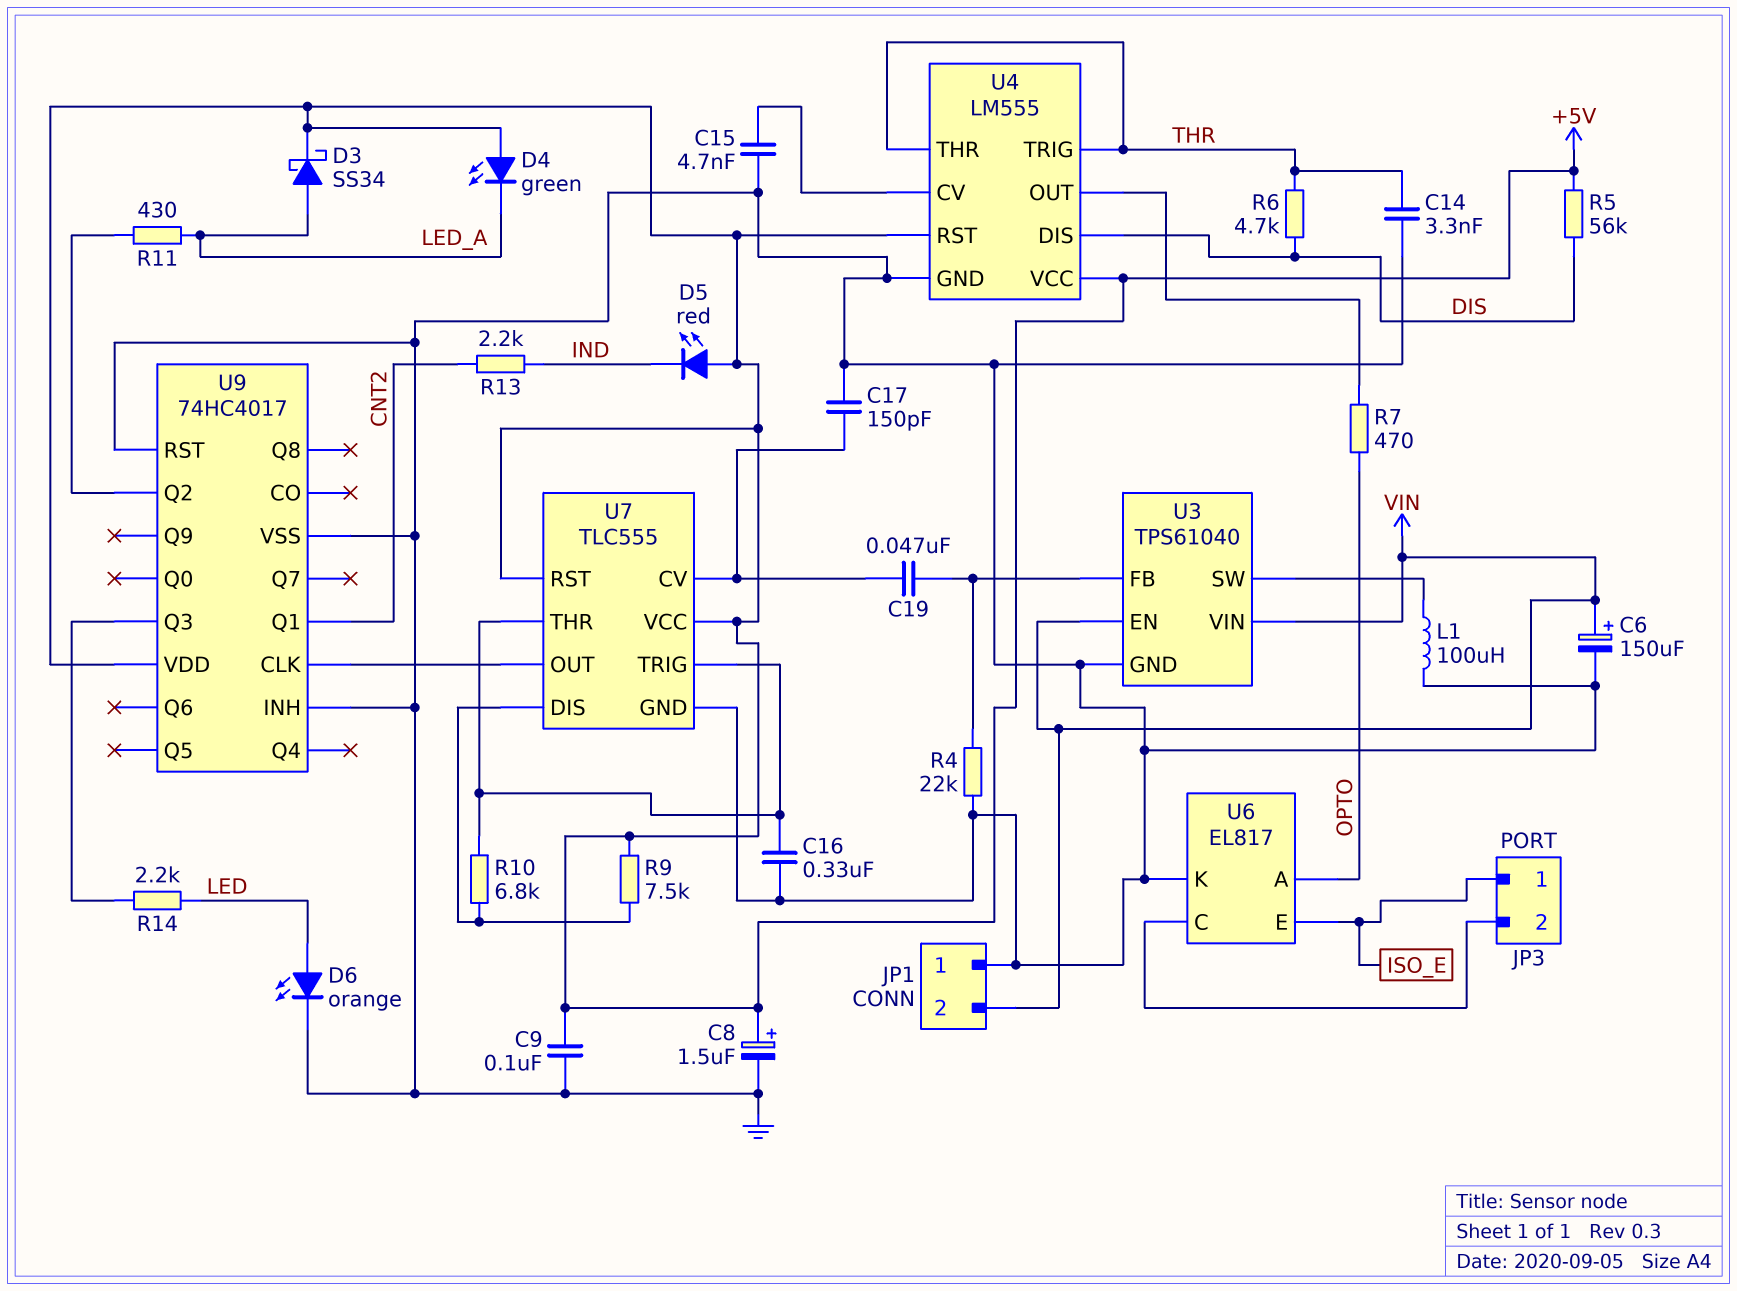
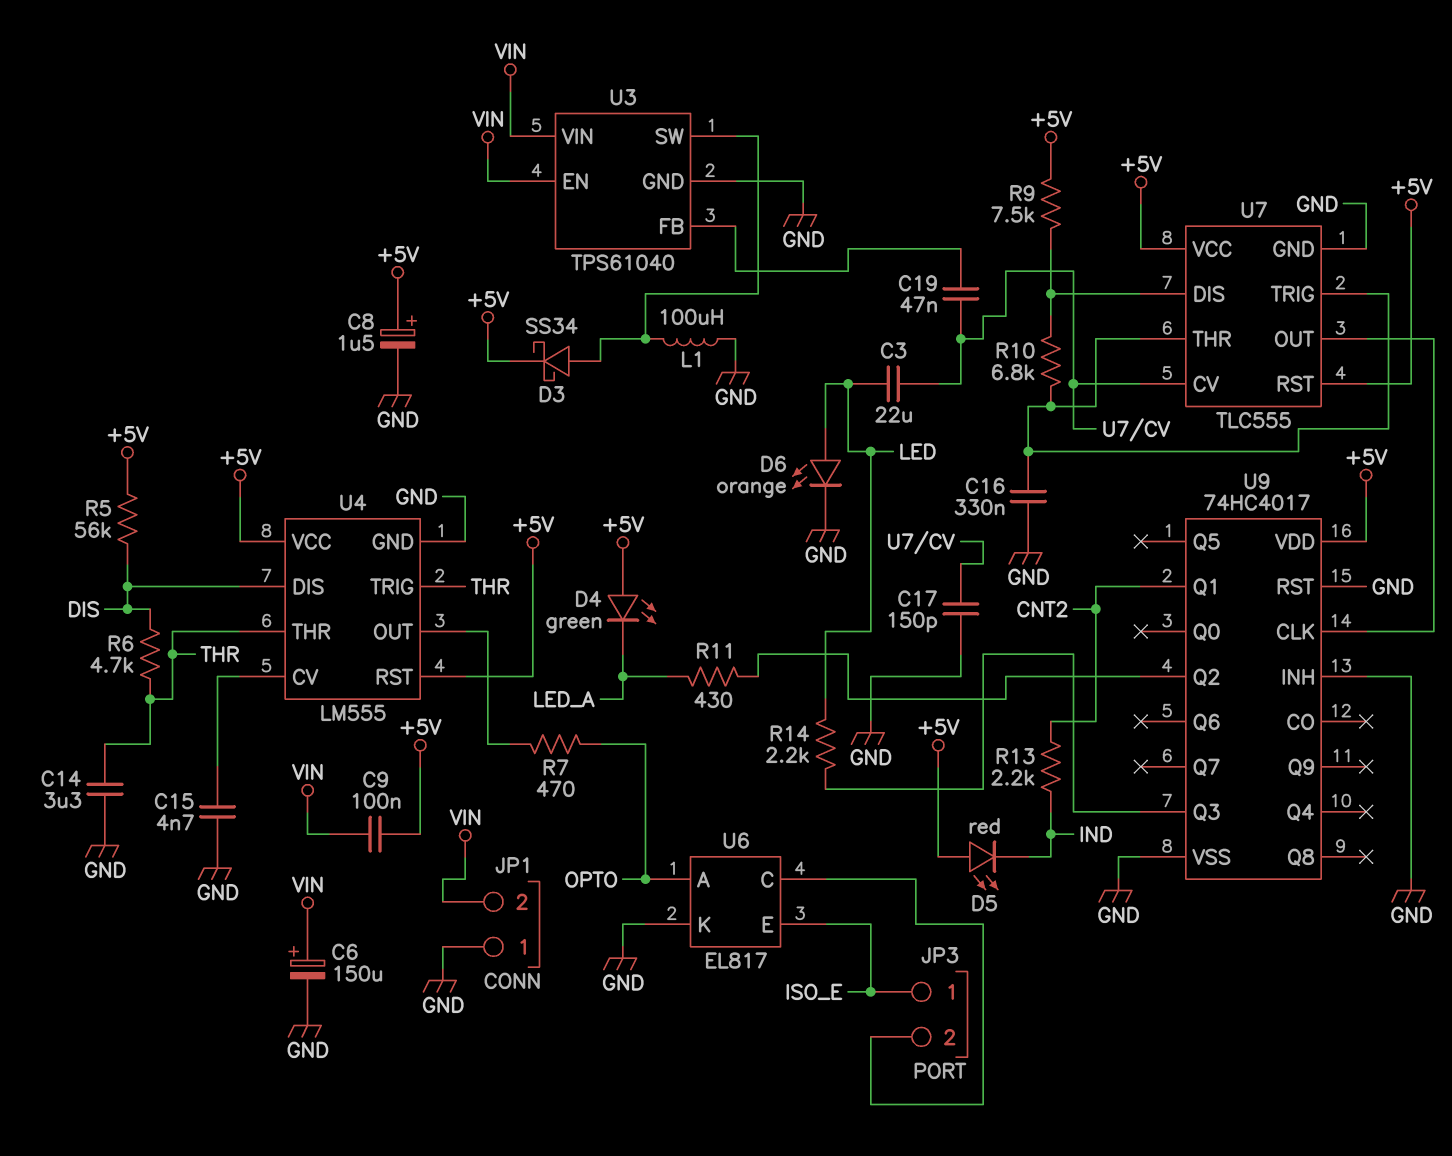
C3: none -> 22uF (LED, U7/CV)
C9: 100nF (+5V, GND) -> 100nF (+5V, VIN)
C14: 3.3nF (GND, THR) -> 3.3uF (GND, THR)
D3: schottky SS34 (A LED_A, K +5V) -> schottky SS34 (A U3/SW, K +5V)
R4: 22k (GND, U3/FB) -> none

